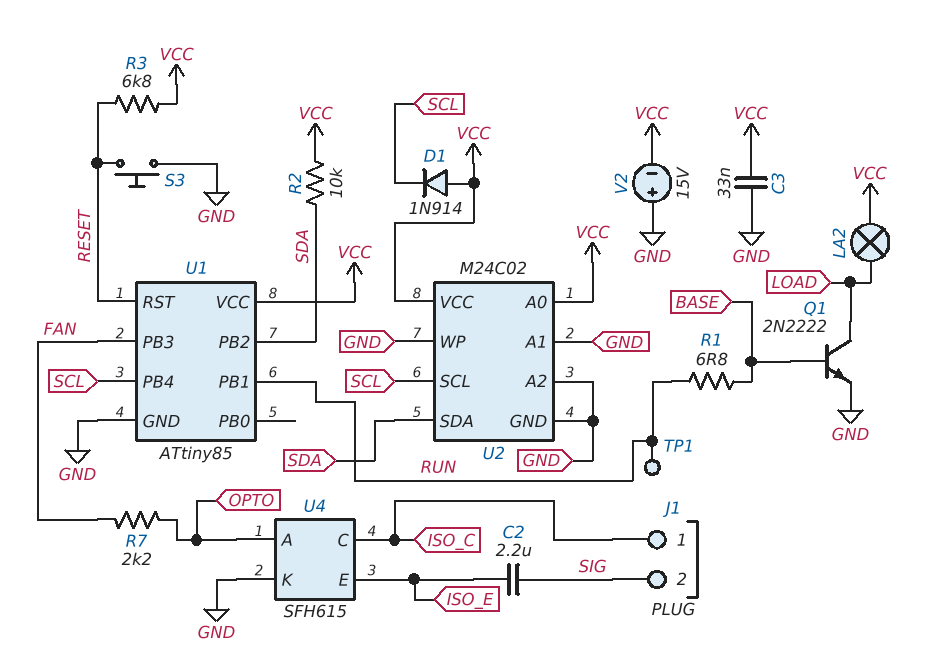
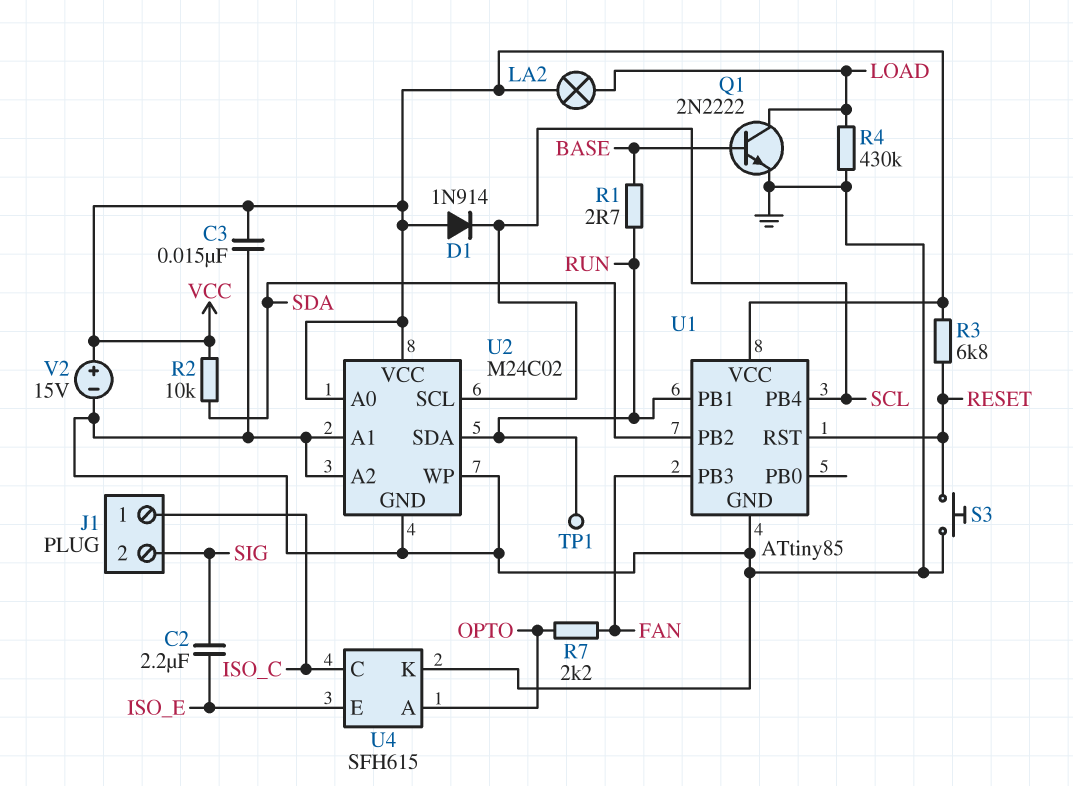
C3: 33nF (GND, VCC) -> 15nF (GND, VCC)
R1: 6.8 (BASE, RUN) -> 2.7 (BASE, RUN)
R4: none -> 430k (GND, LOAD)
U2 pin SDA: SDA -> RUN
V2: 15V (plus GND, minus VCC) -> 15V (plus VCC, minus GND)

